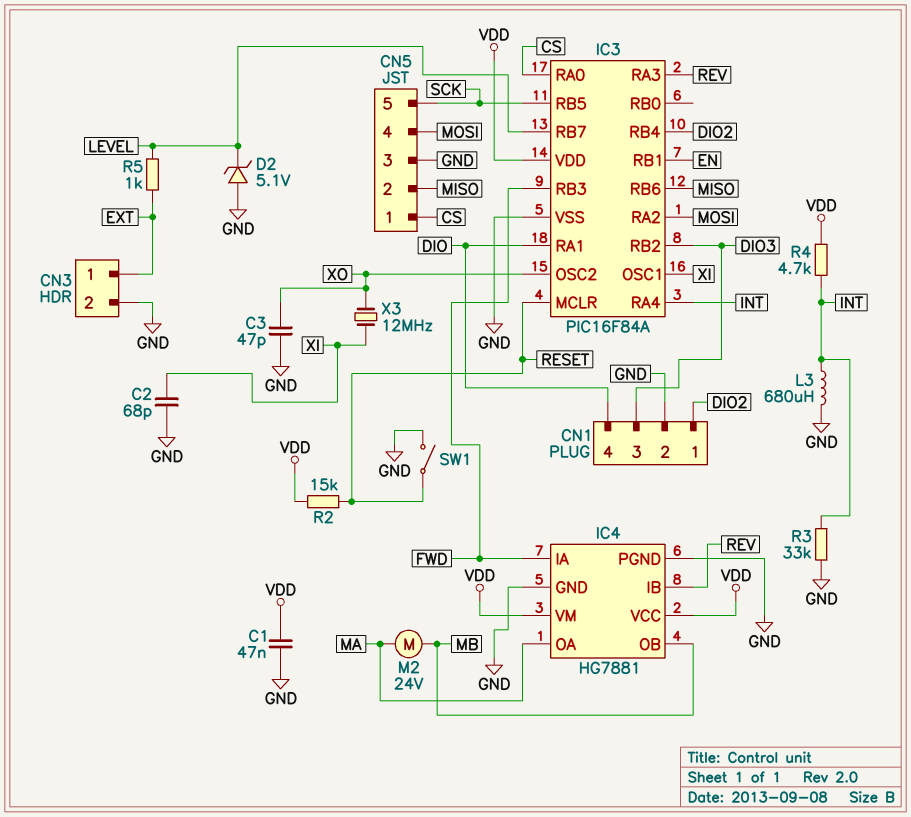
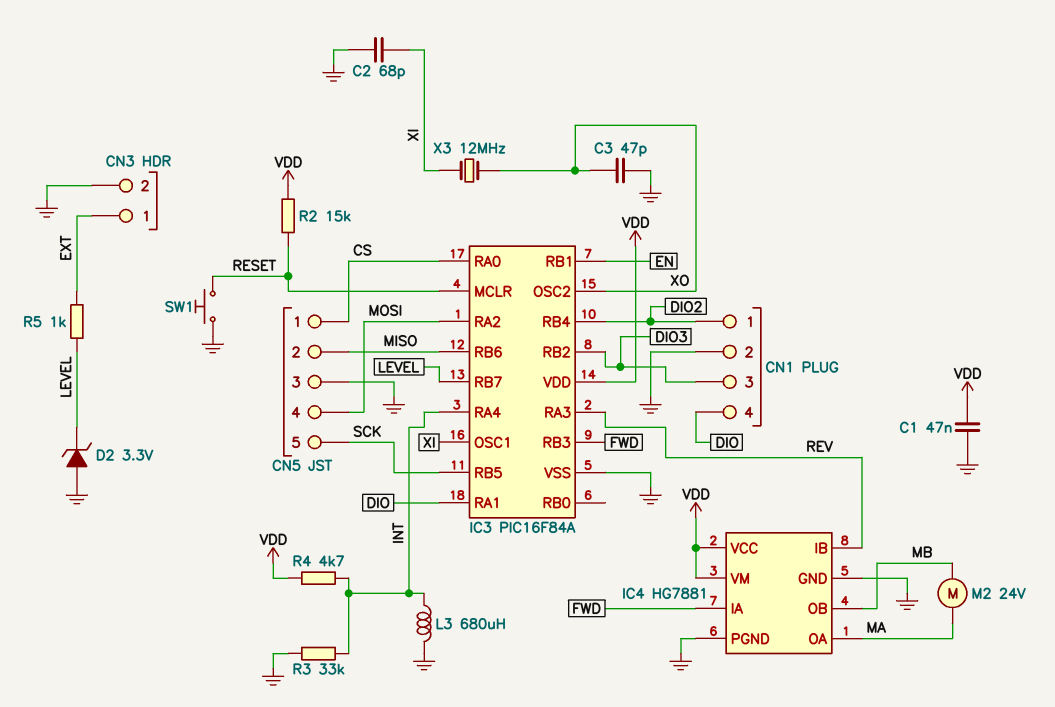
D2: zener 5.1V (A GND, K LEVEL) -> zener 3.3V (A GND, K LEVEL)
SW1: switch (GND, RESET) -> button (GND, RESET)

